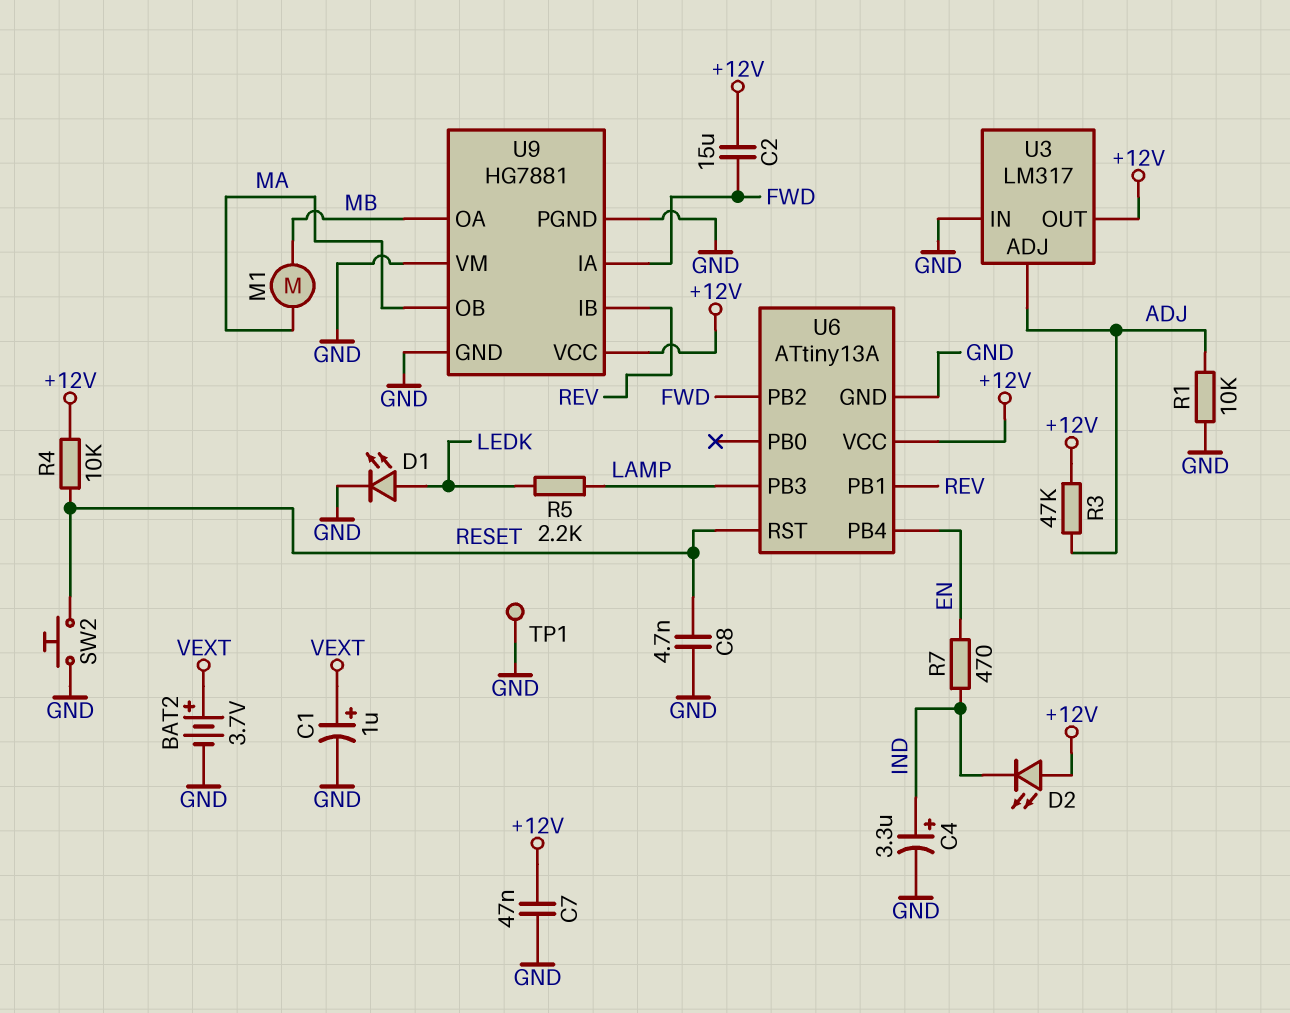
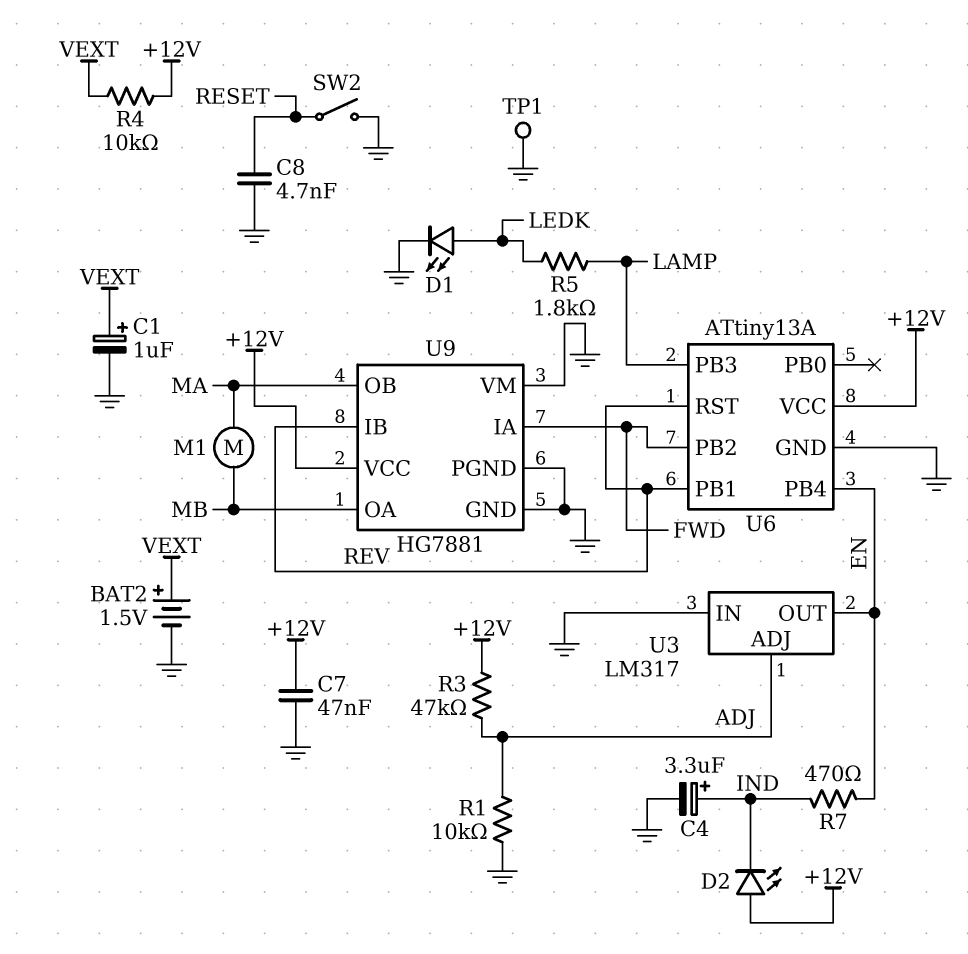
BAT2: 3.7V (plus VEXT, minus GND) -> 1.5V (plus VEXT, minus GND)
C2: 15uF (+12V, FWD) -> none
R4: 10k (+12V, RESET) -> 10k (+12V, VEXT)
R5: 2.2k (LAMP, LEDK) -> 1.8k (LAMP, LEDK)
SW2: button (GND, RESET) -> switch (GND, RESET)
U3 pin OUT: +12V -> EN
U6 pin RST: RESET -> REV

